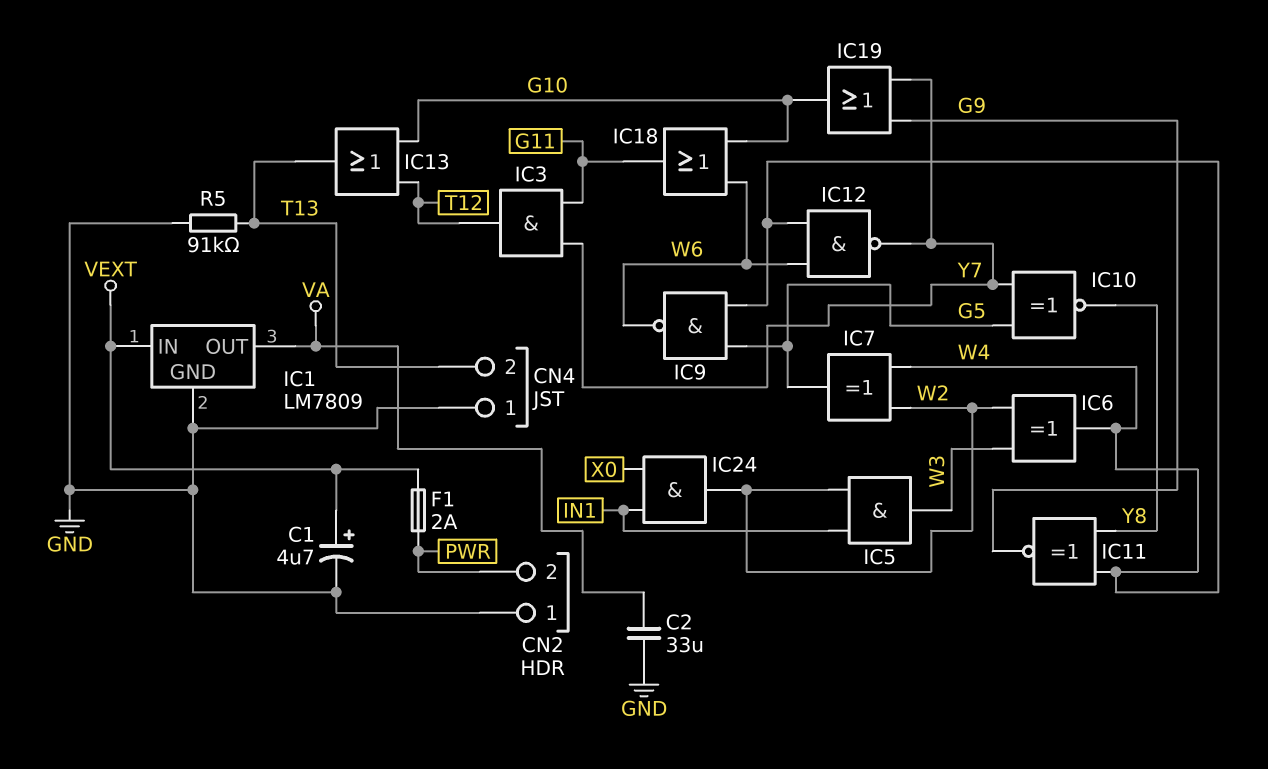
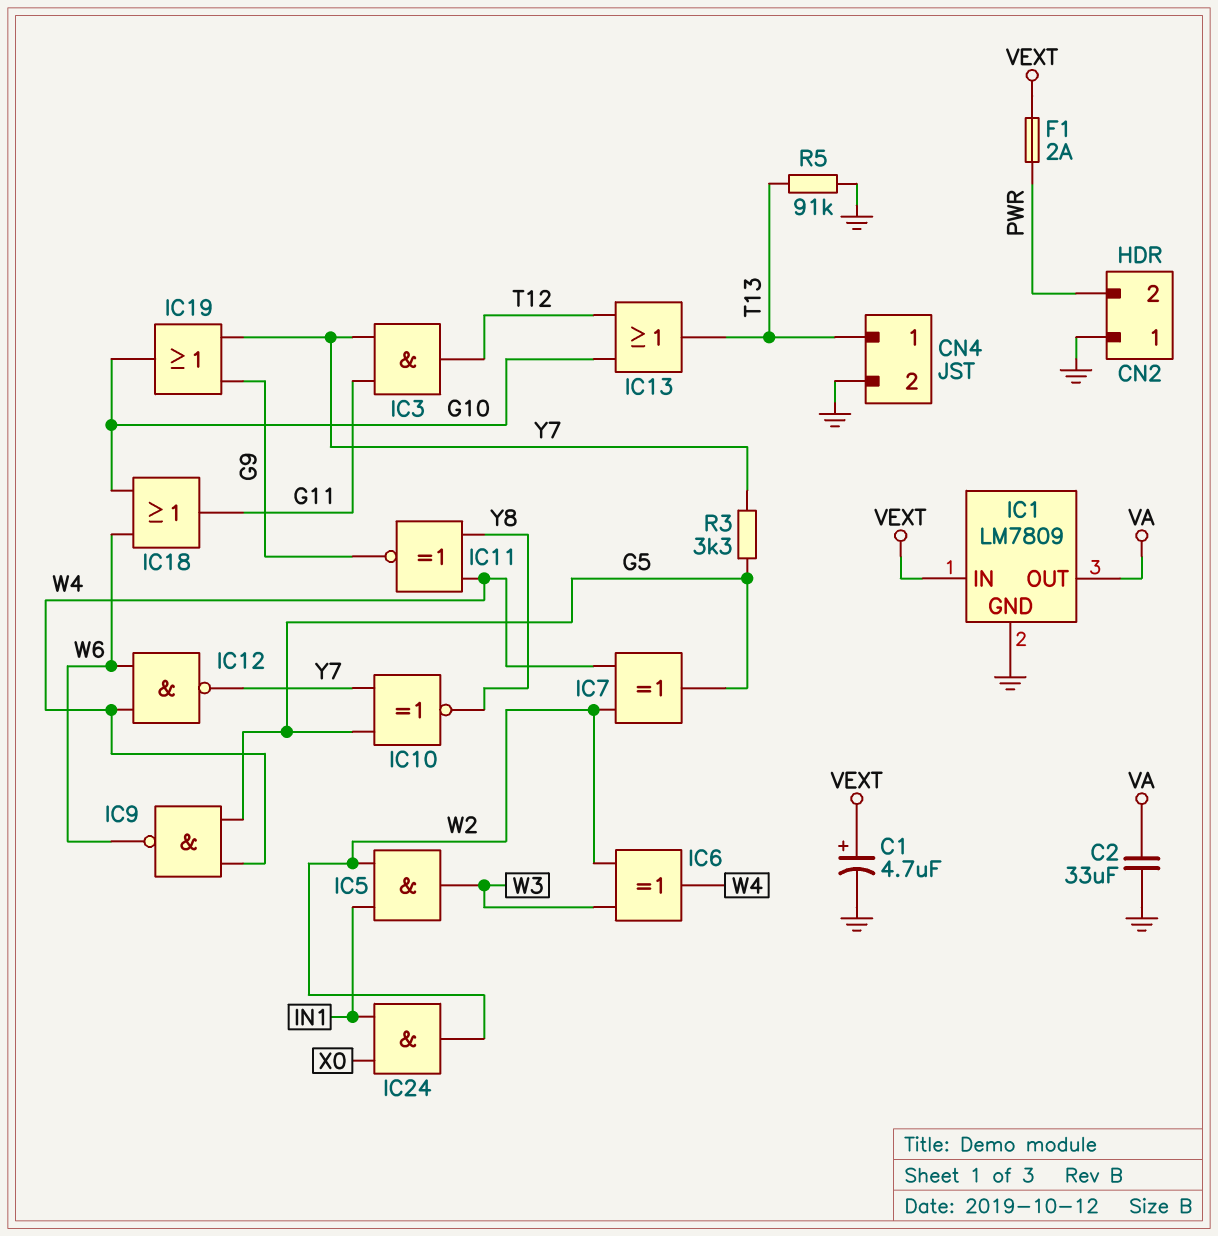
CN4 pin 1: GND -> T13
CN4 pin 2: T13 -> GND
R3: none -> 3.3k (G5, Y7)

